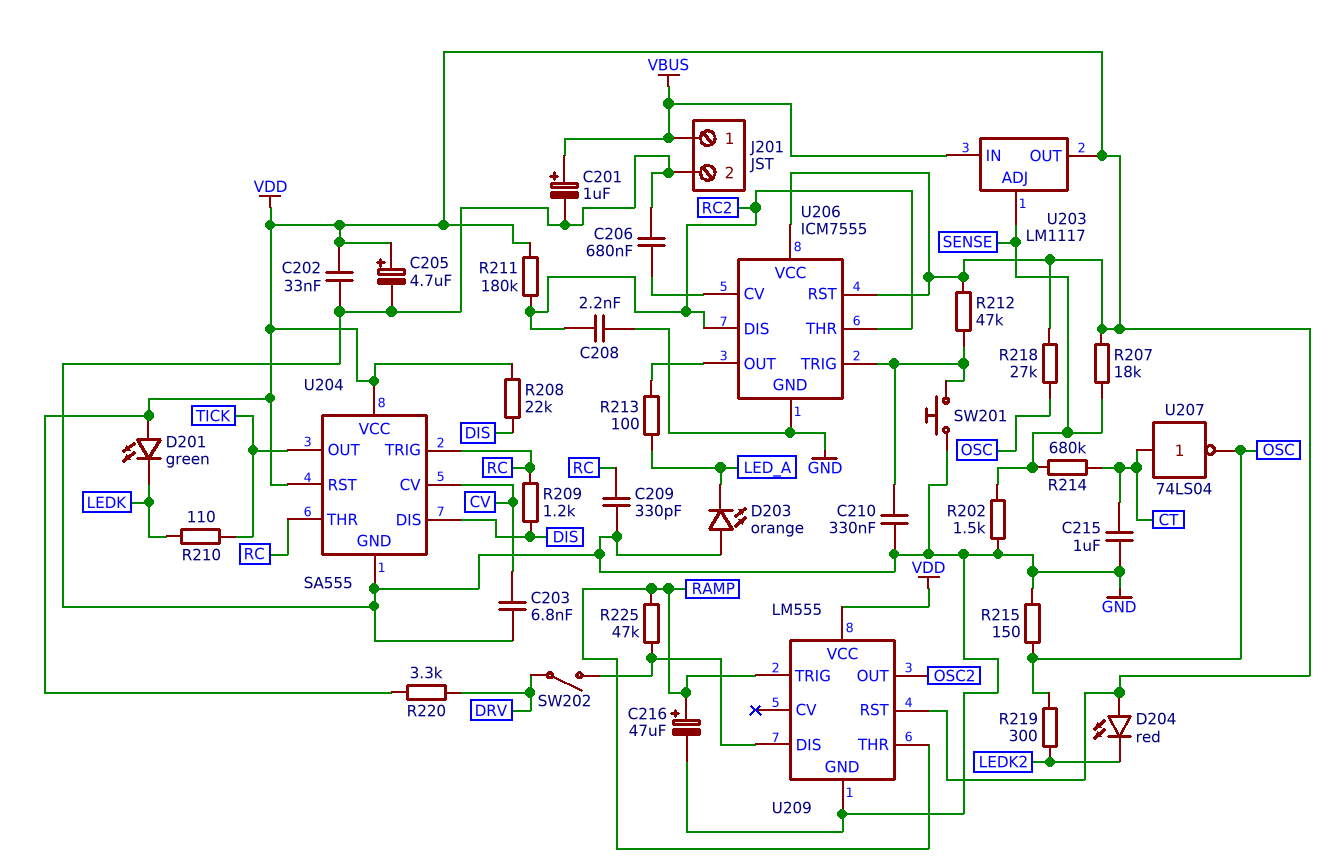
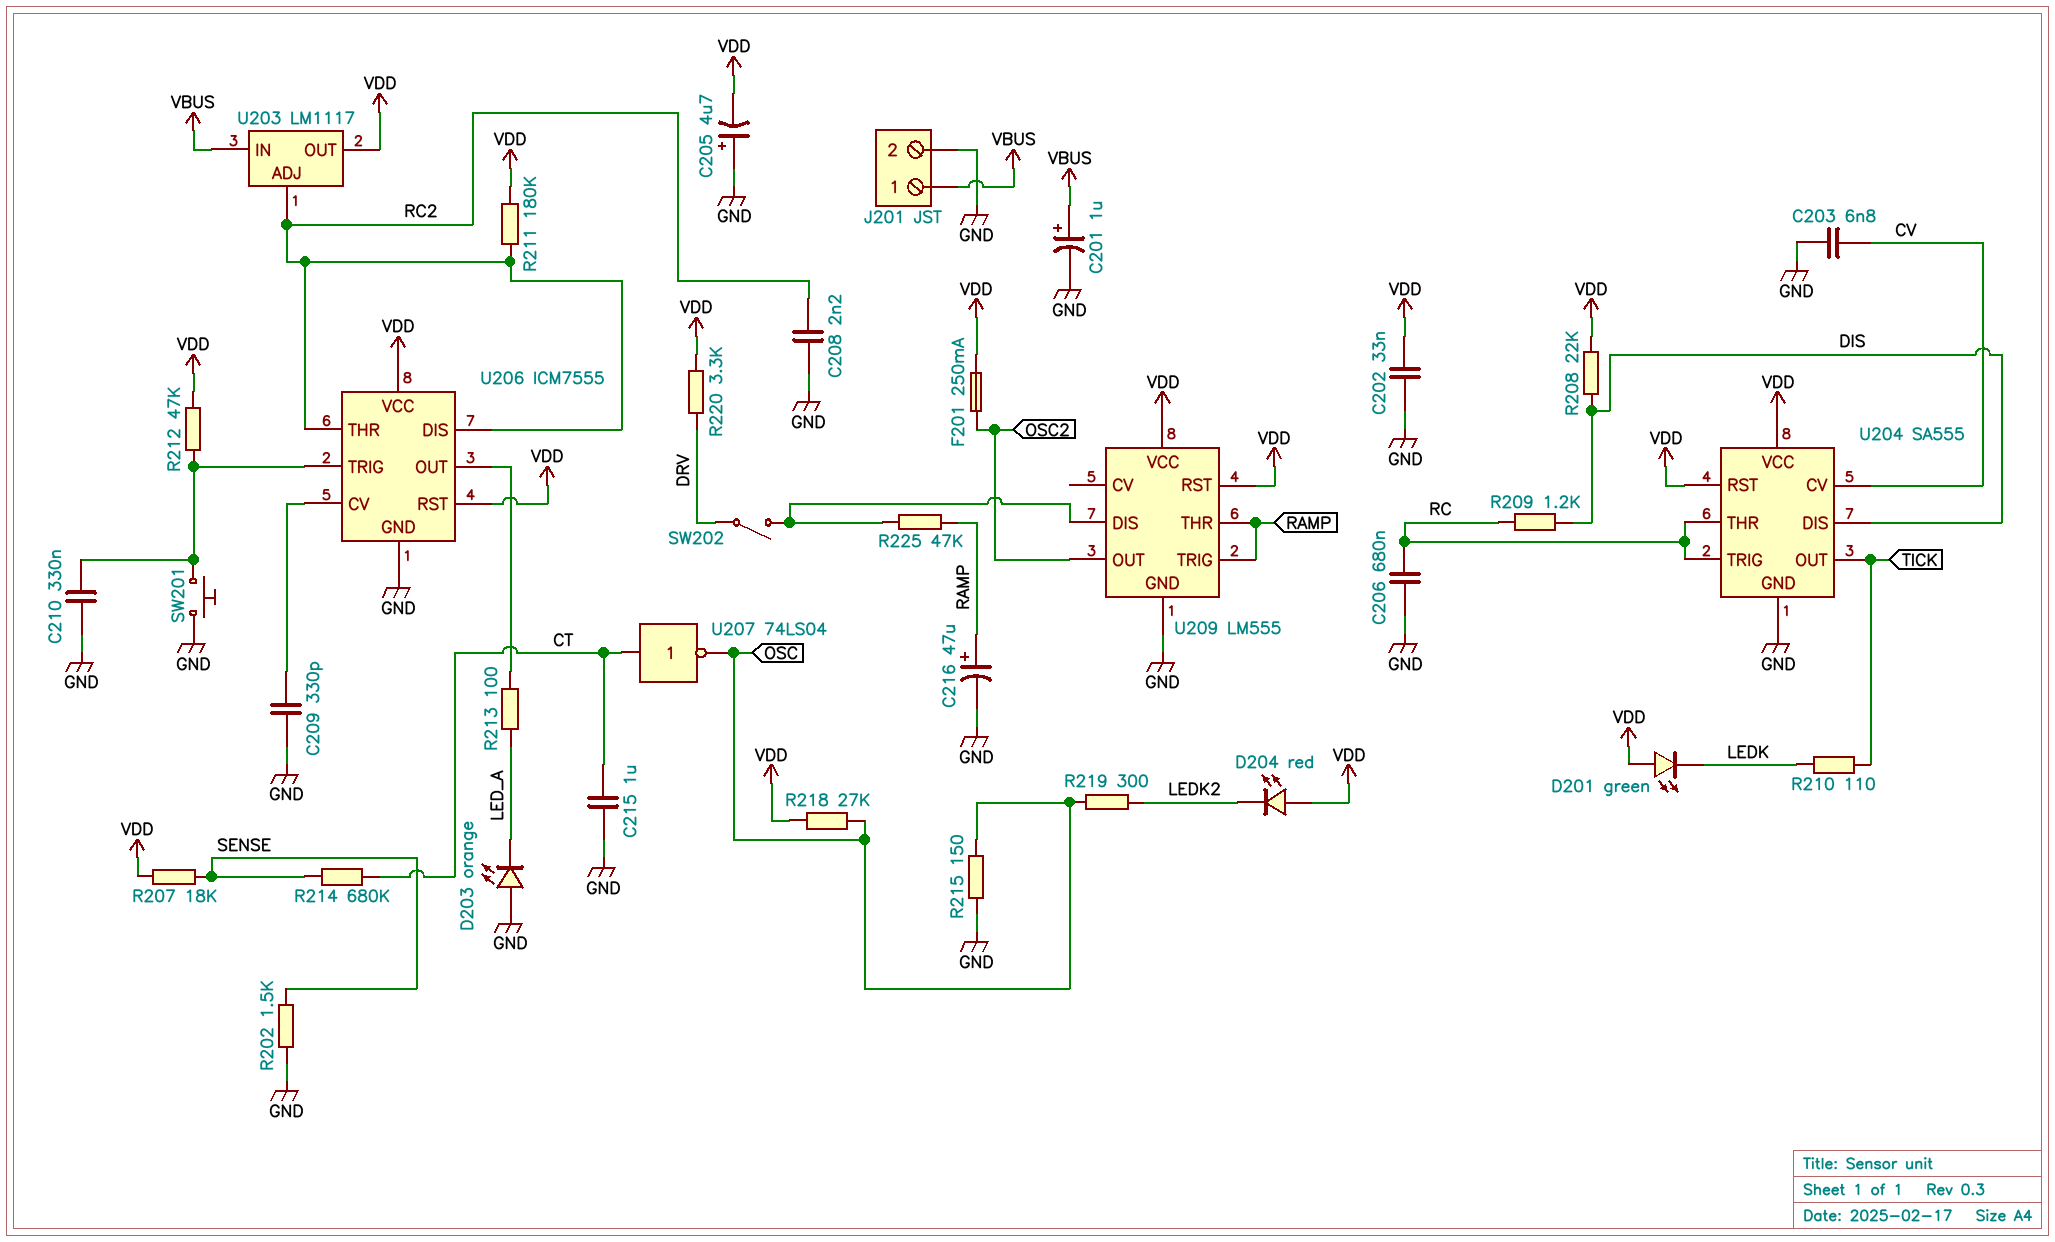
C205: 4.7uF (plus VDD, minus GND) -> 4.7uF (plus GND, minus VDD)
C206: 680nF (GND, U206/CV) -> 680nF (GND, RC)
C209: 330pF (GND, RC) -> 330pF (GND, U206/CV)
F201: none -> 250mA (OSC2, VDD)
U203 pin ADJ: SENSE -> RC2

